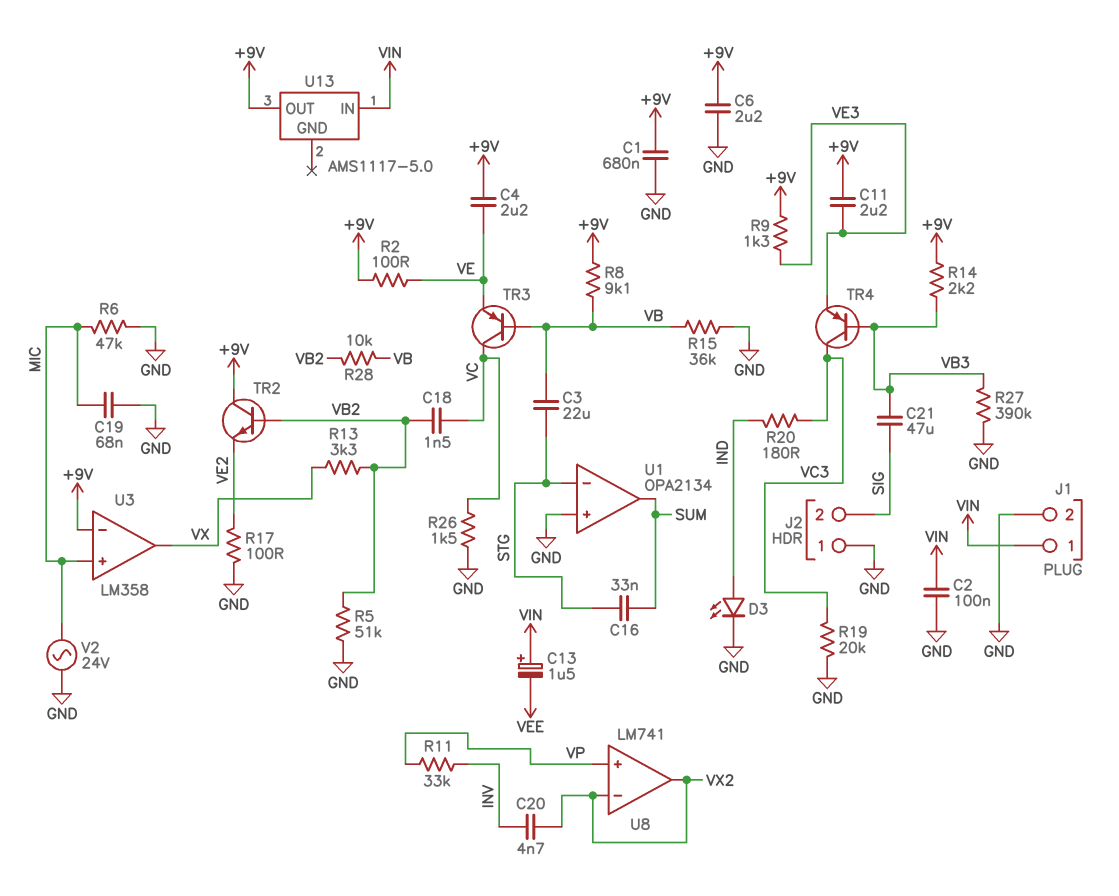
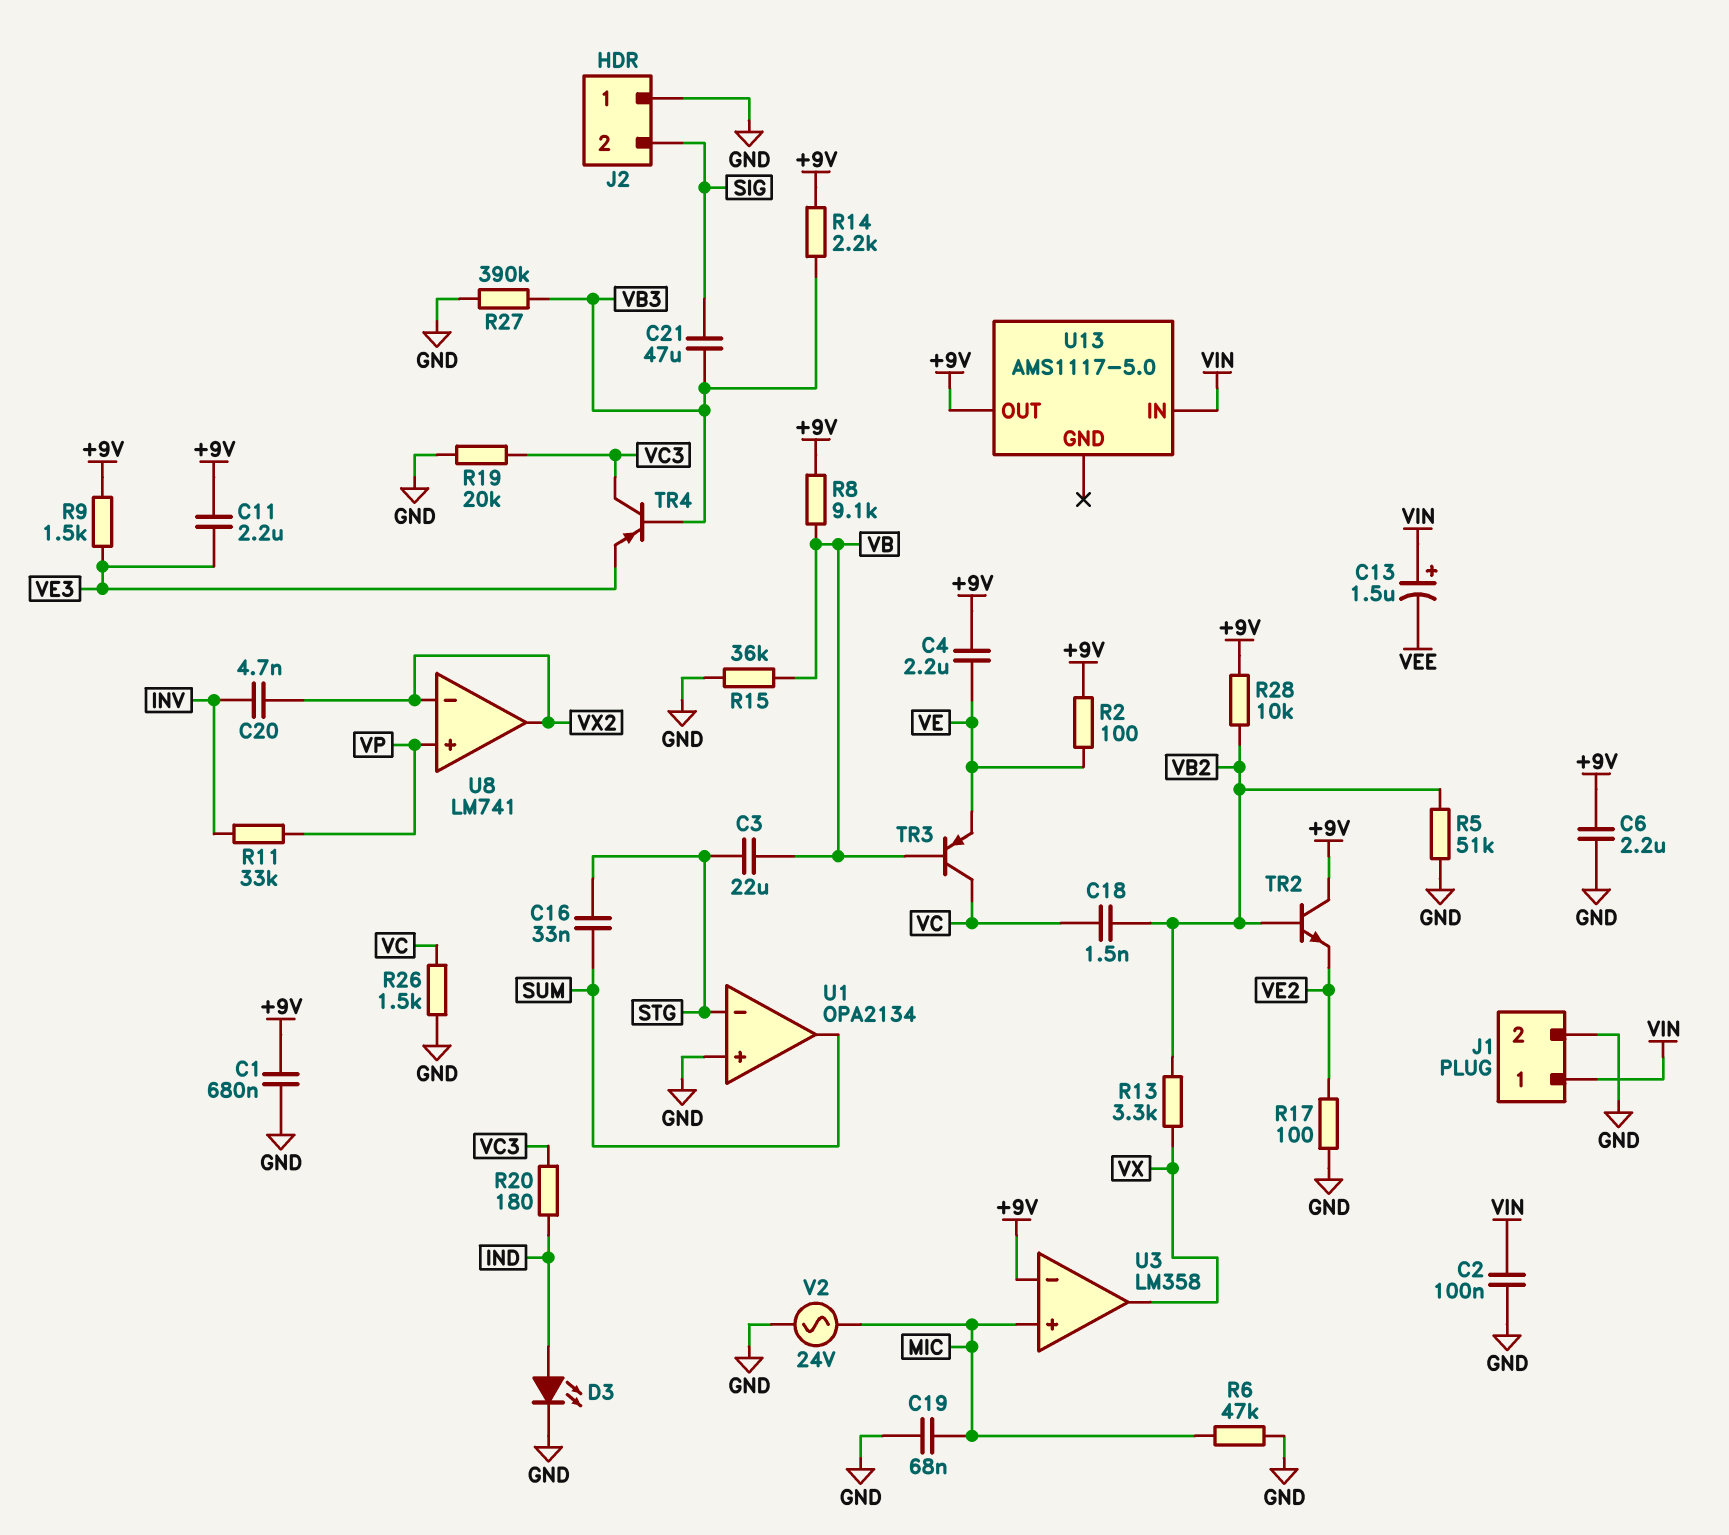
R9: 1.3k (+9V, VE3) -> 1.5k (+9V, VE3)
R28: 10k (VB, VB2) -> 10k (+9V, VB2)

